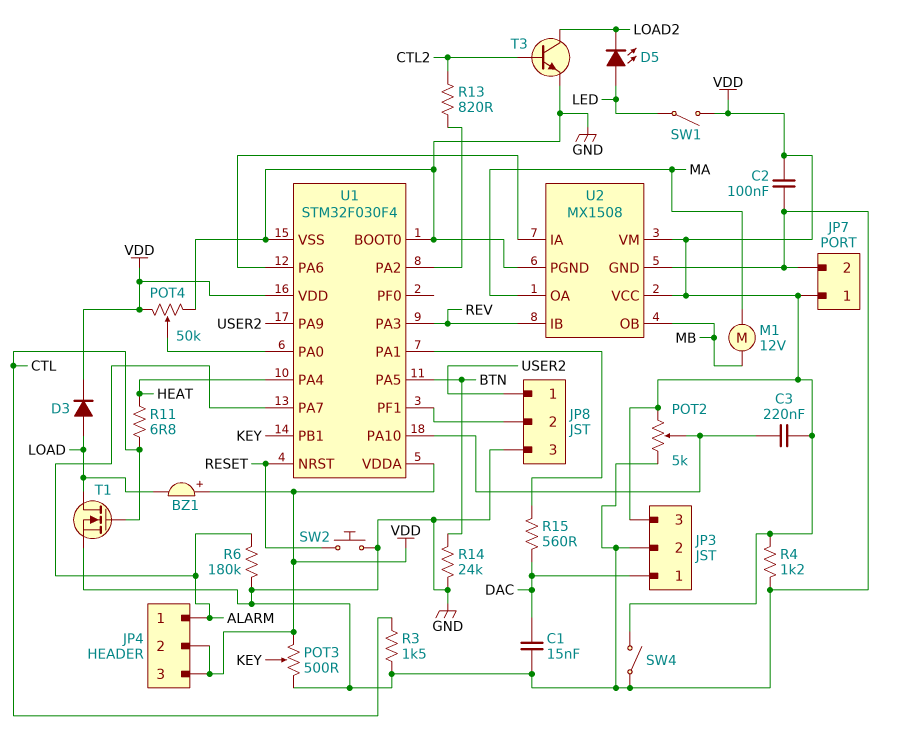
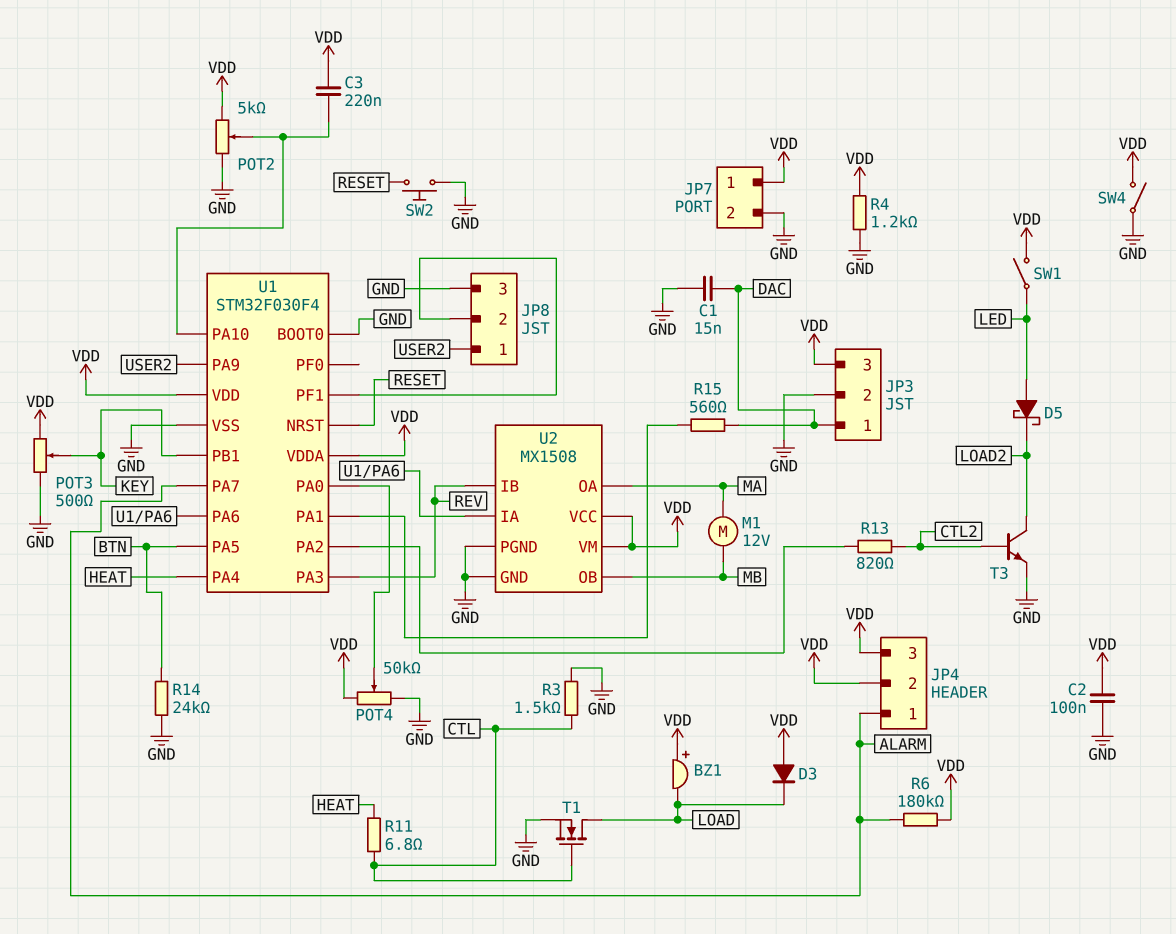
D3: diode (A LOAD, K VDD) -> diode (A VDD, K LOAD)
D5: LED (A LED, K LOAD2) -> schottky (A LED, K LOAD2)
R6: 180k (ALARM, GND) -> 180k (ALARM, VDD)

